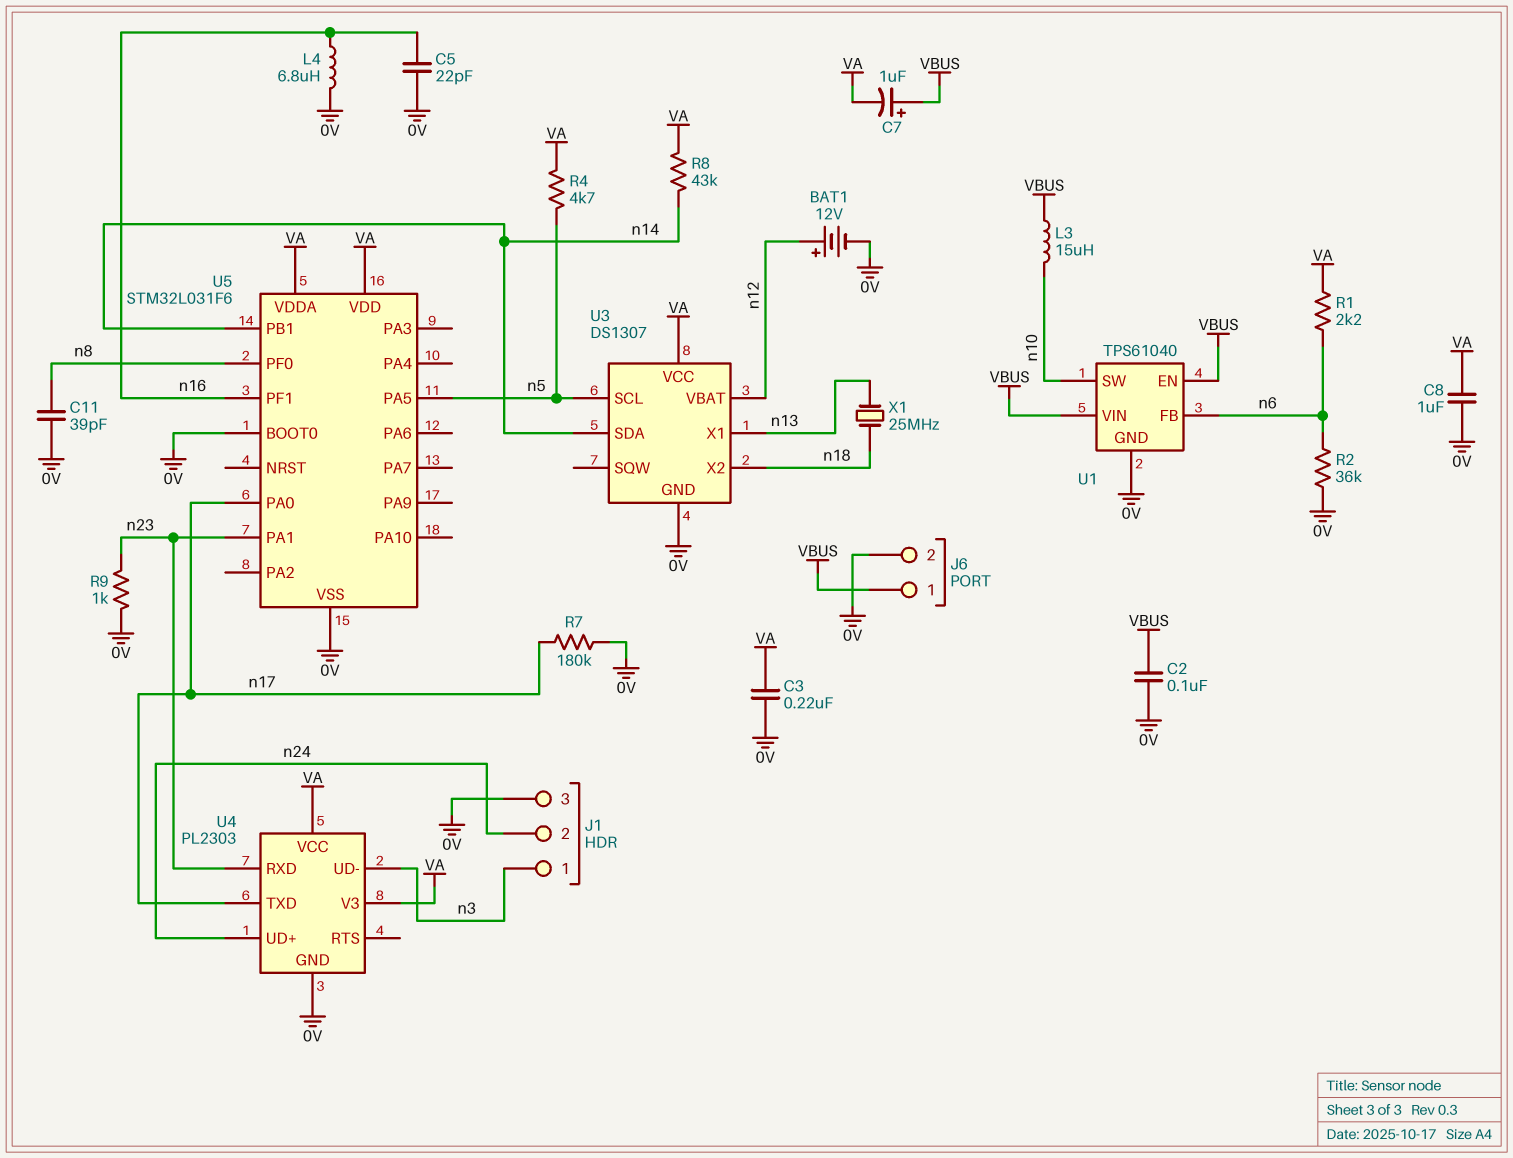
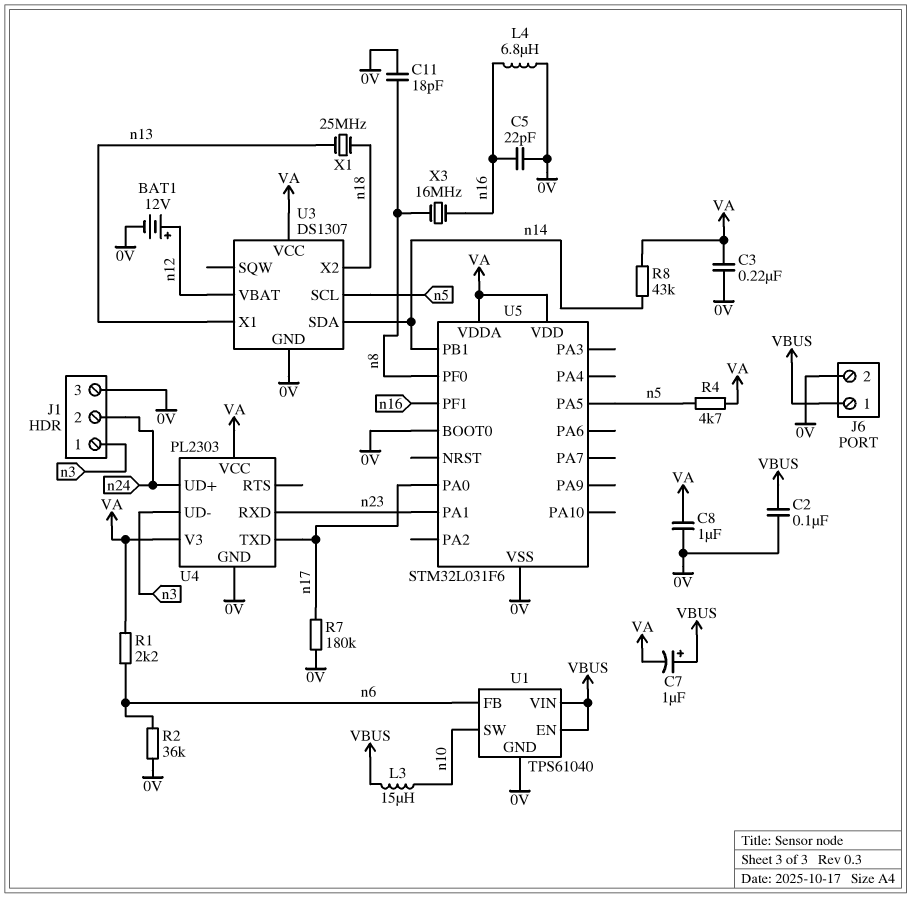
C11: 39pF (0V, n8) -> 18pF (0V, n8)
R9: 1k (0V, n23) -> none
X3: none -> 16MHz (n8, n16)

